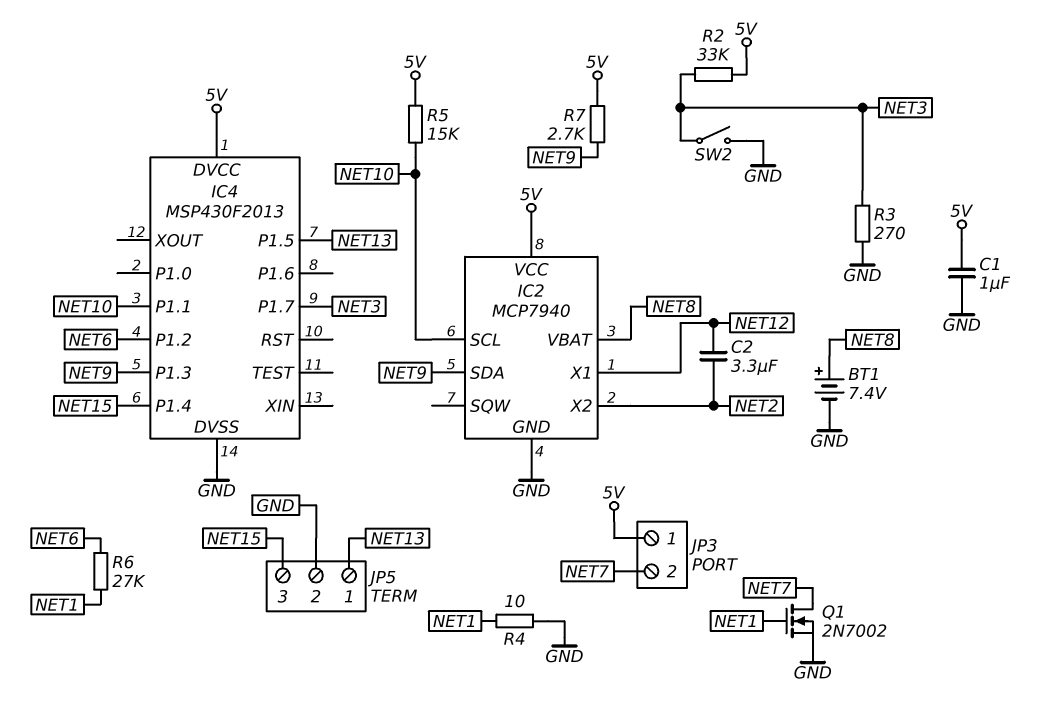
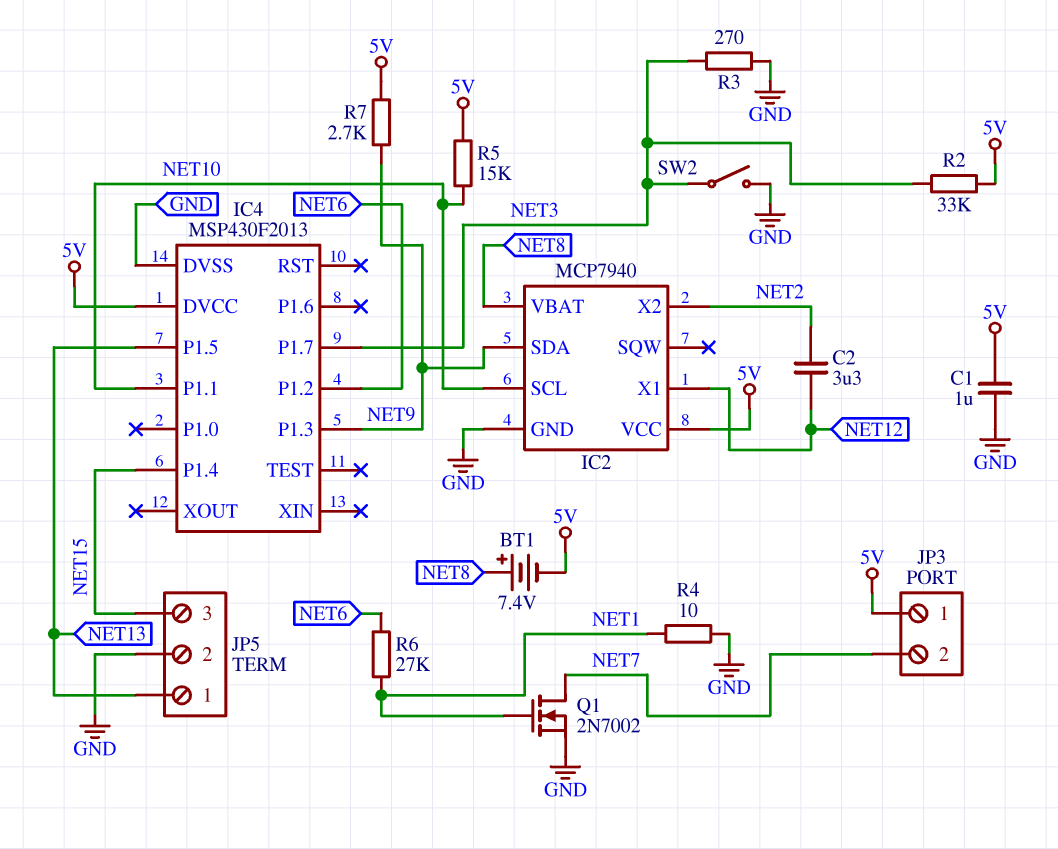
BT1: 7.4V (plus NET8, minus GND) -> 7.4V (plus NET8, minus 5V)

